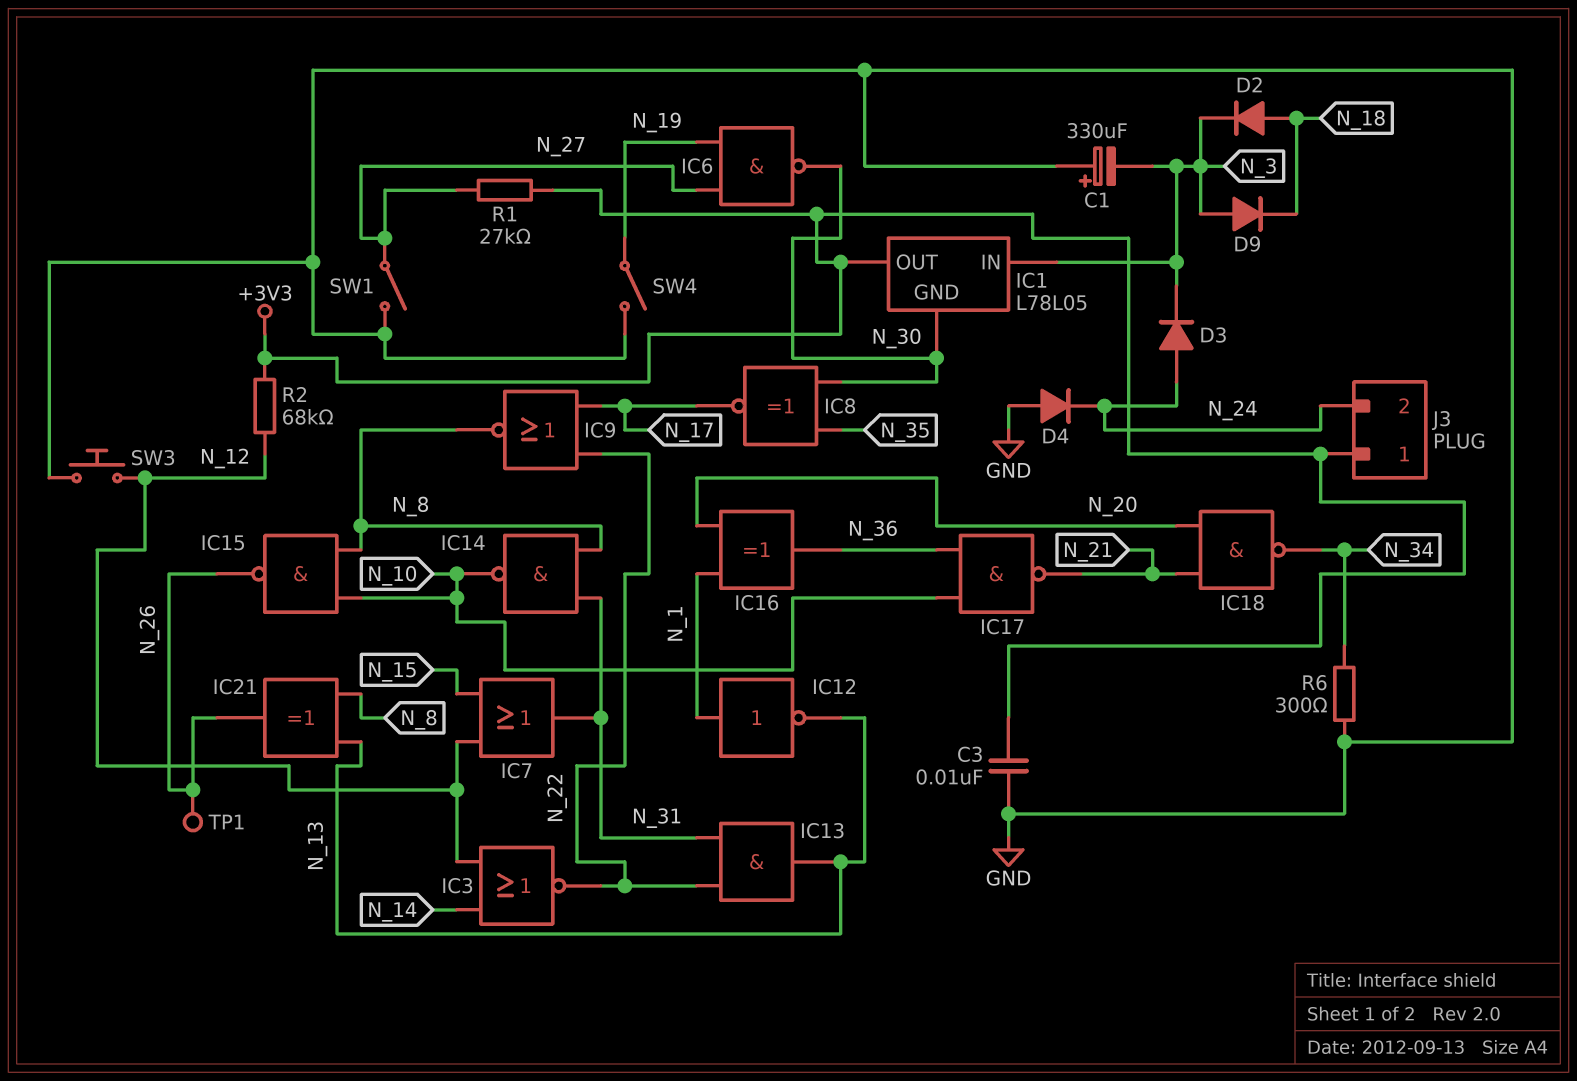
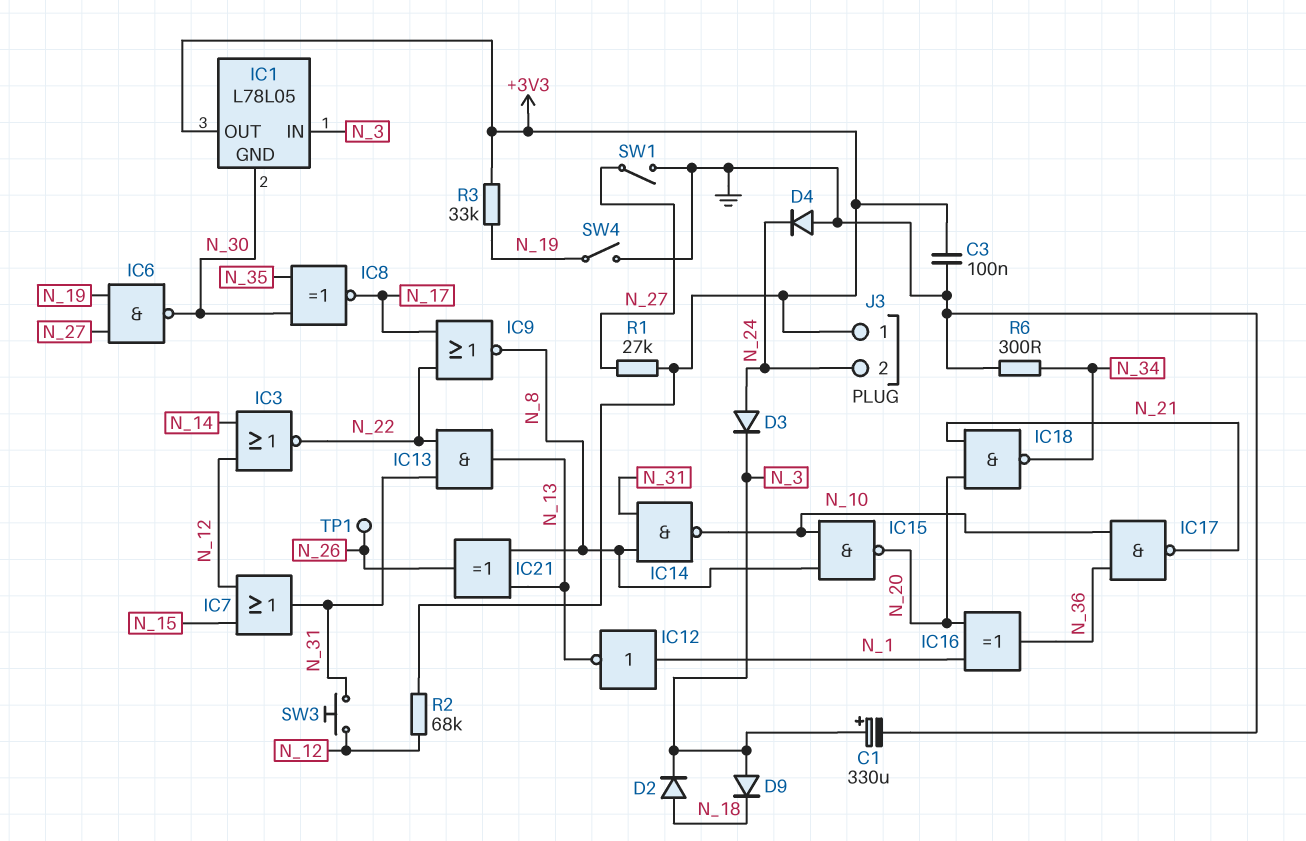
C1: 330uF (plus GND, minus N_3) -> 330uF (plus N_3, minus GND)
C3: 10nF (+3V3, GND) -> 100nF (+3V3, GND)
IC15: NAND (in N_8, in N_10, out N_26) -> NAND (in N_8, in N_10, out N_20)
R3: none -> 33k (+3V3, N_19)
SW3: button (GND, N_12) -> button (N_12, N_31)

